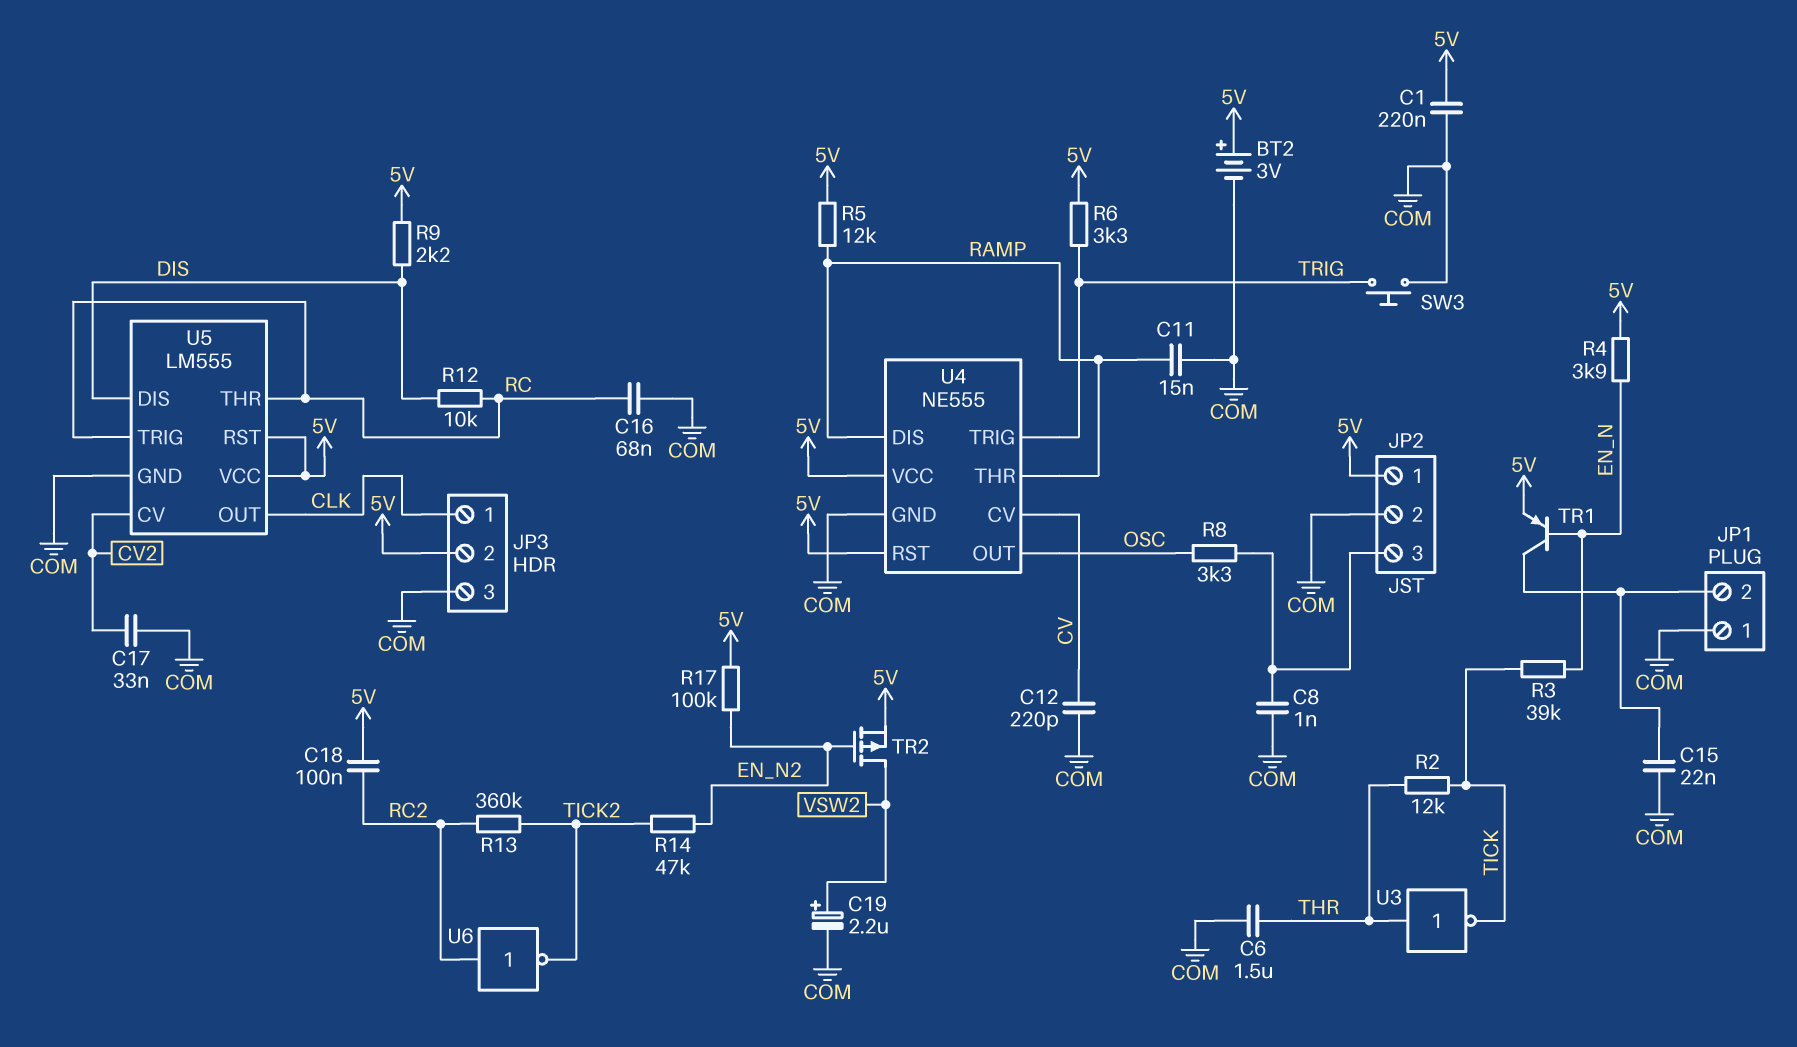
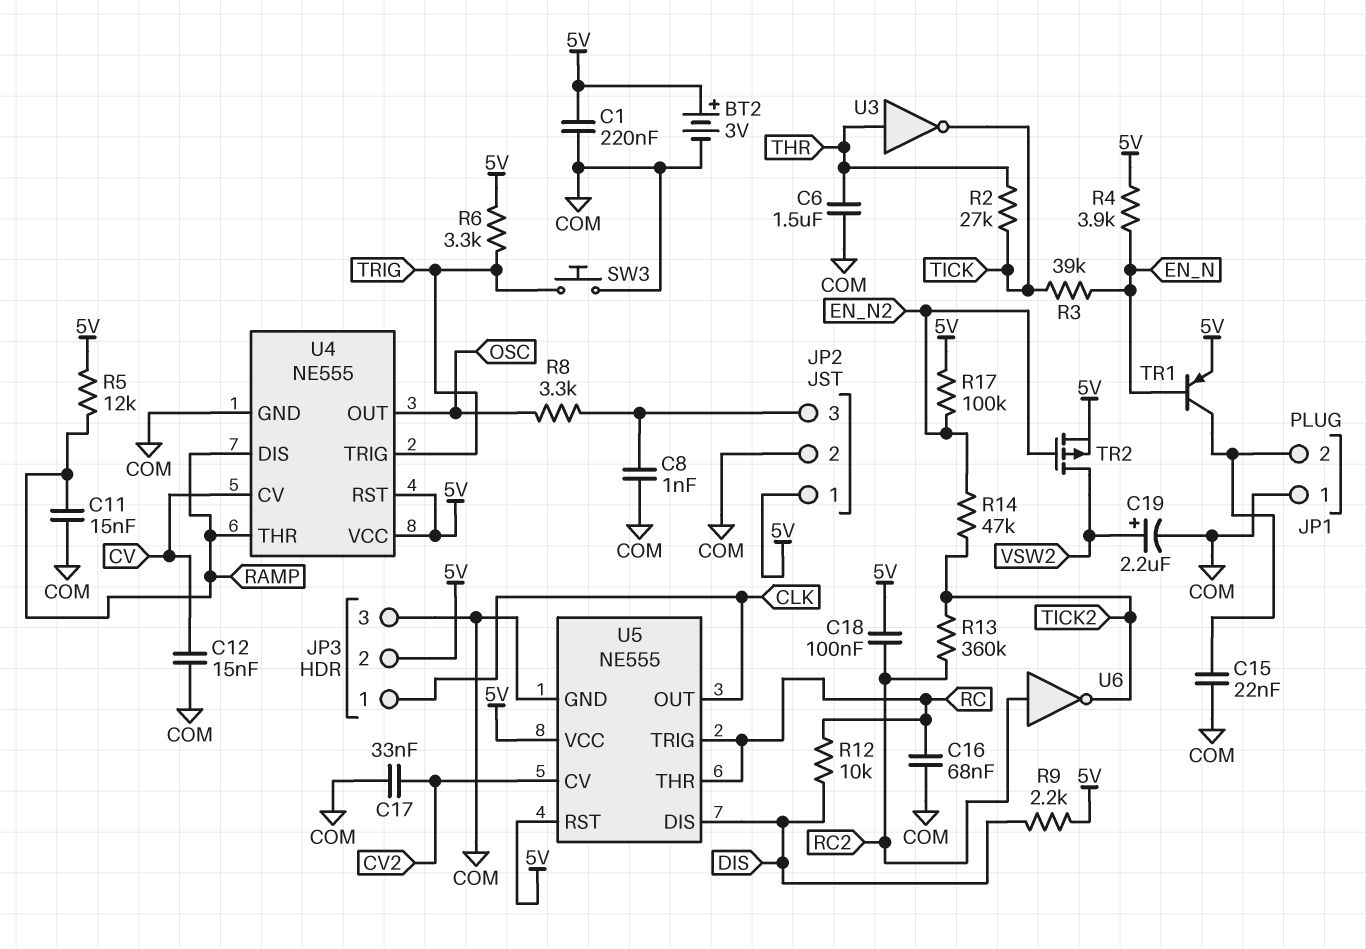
C12: 220pF (COM, CV) -> 15nF (COM, CV)
R2: 12k (THR, TICK) -> 27k (THR, TICK)
U5: LM555 -> NE555

